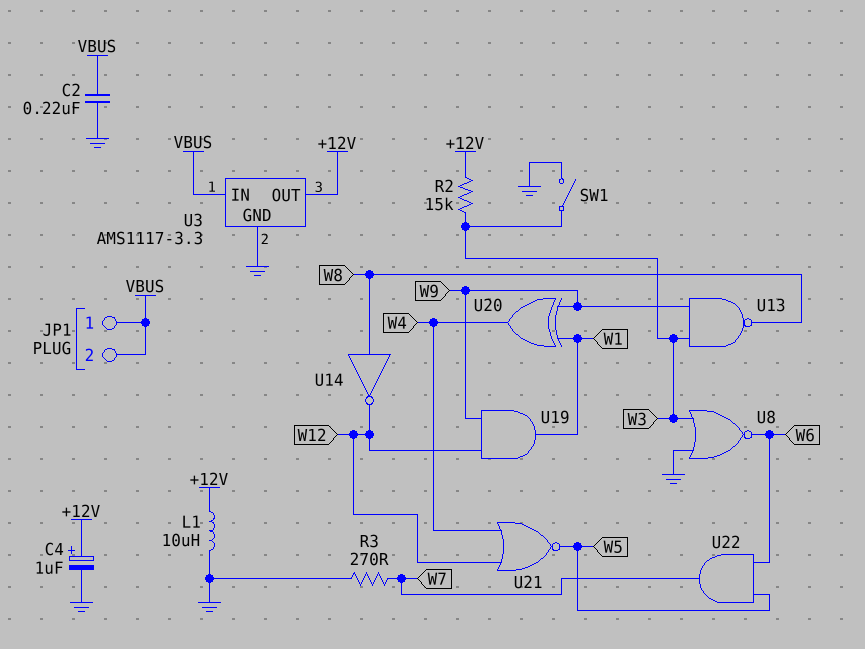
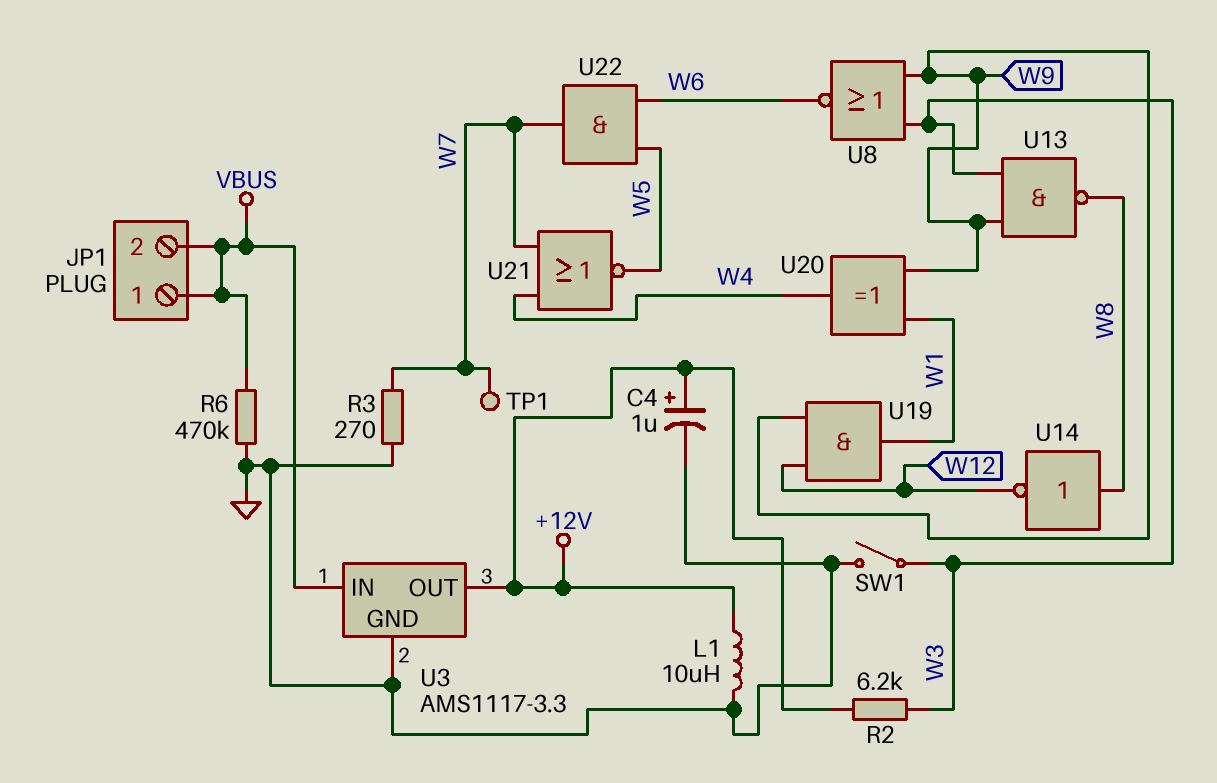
C2: 220nF (GND, VBUS) -> none
R2: 15k (+12V, W3) -> 6.2k (+12V, W3)
R6: none -> 470k (GND, VBUS)
TP1: none -> test point (W7)
U8: NOR (in GND, in W3, out W6) -> NOR (in W3, in W9, out W6)
U21: NOR (in W4, in W12, out W5) -> NOR (in W4, in W7, out W5)

